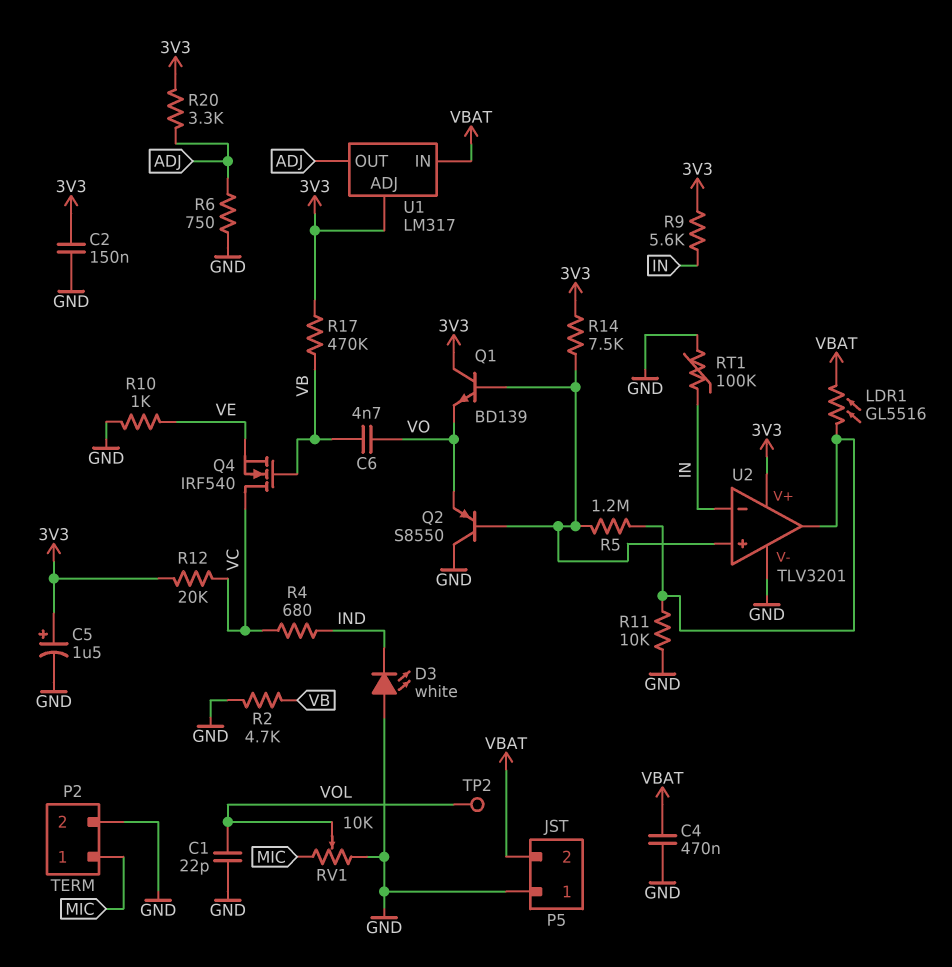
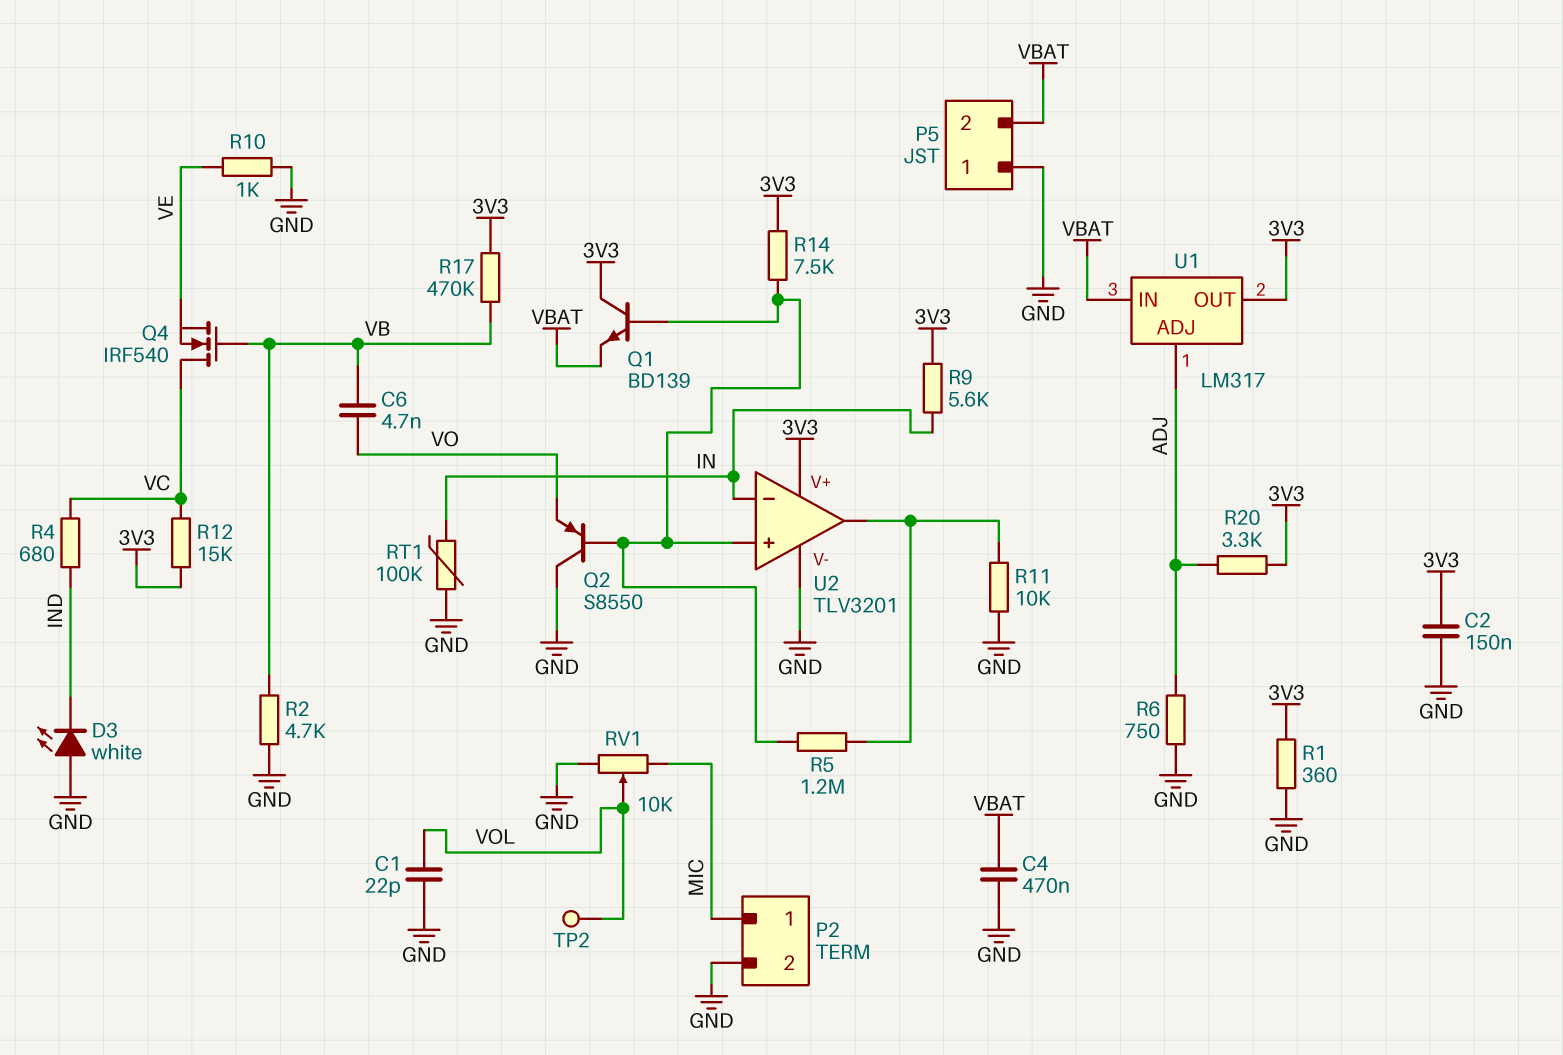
C5: 1.5uF (plus 3V3, minus GND) -> none
LDR1: GL5516 (U2/out, VBAT) -> none
Q1: NPN BD139 (B U2/in+, C 3V3, E VO) -> NPN BD139 (B U2/in+, C 3V3, E VBAT)
R1: none -> 360 (3V3, GND)
R12: 20k (3V3, VC) -> 15k (3V3, VC)
U1 pin ADJ: 3V3 -> ADJ
U1 pin OUT: ADJ -> 3V3

